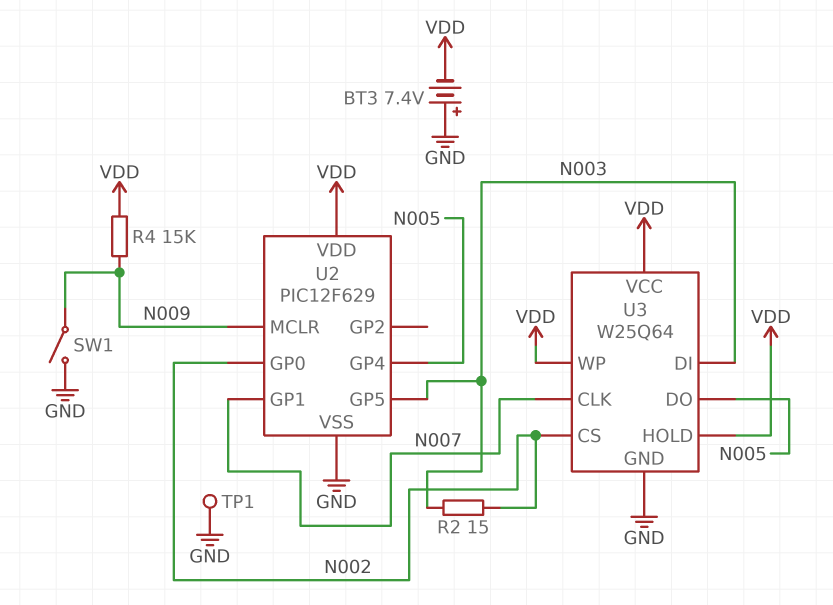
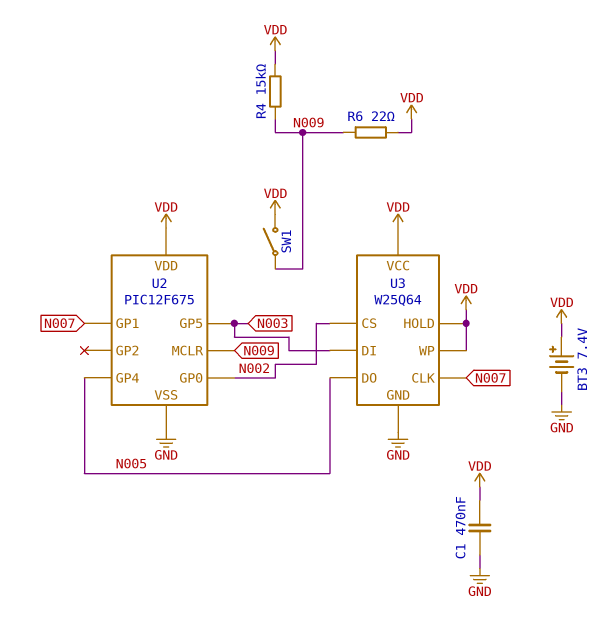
BT3: 7.4V (plus GND, minus VDD) -> 7.4V (plus VDD, minus GND)
C1: none -> 470nF (GND, VDD)
R2: 15 (N002, N003) -> none
R6: none -> 22 (N009, VDD)
SW1: switch (GND, N009) -> switch (N009, VDD)
TP1: test point (GND) -> none
U2: PIC12F629 -> PIC12F675

